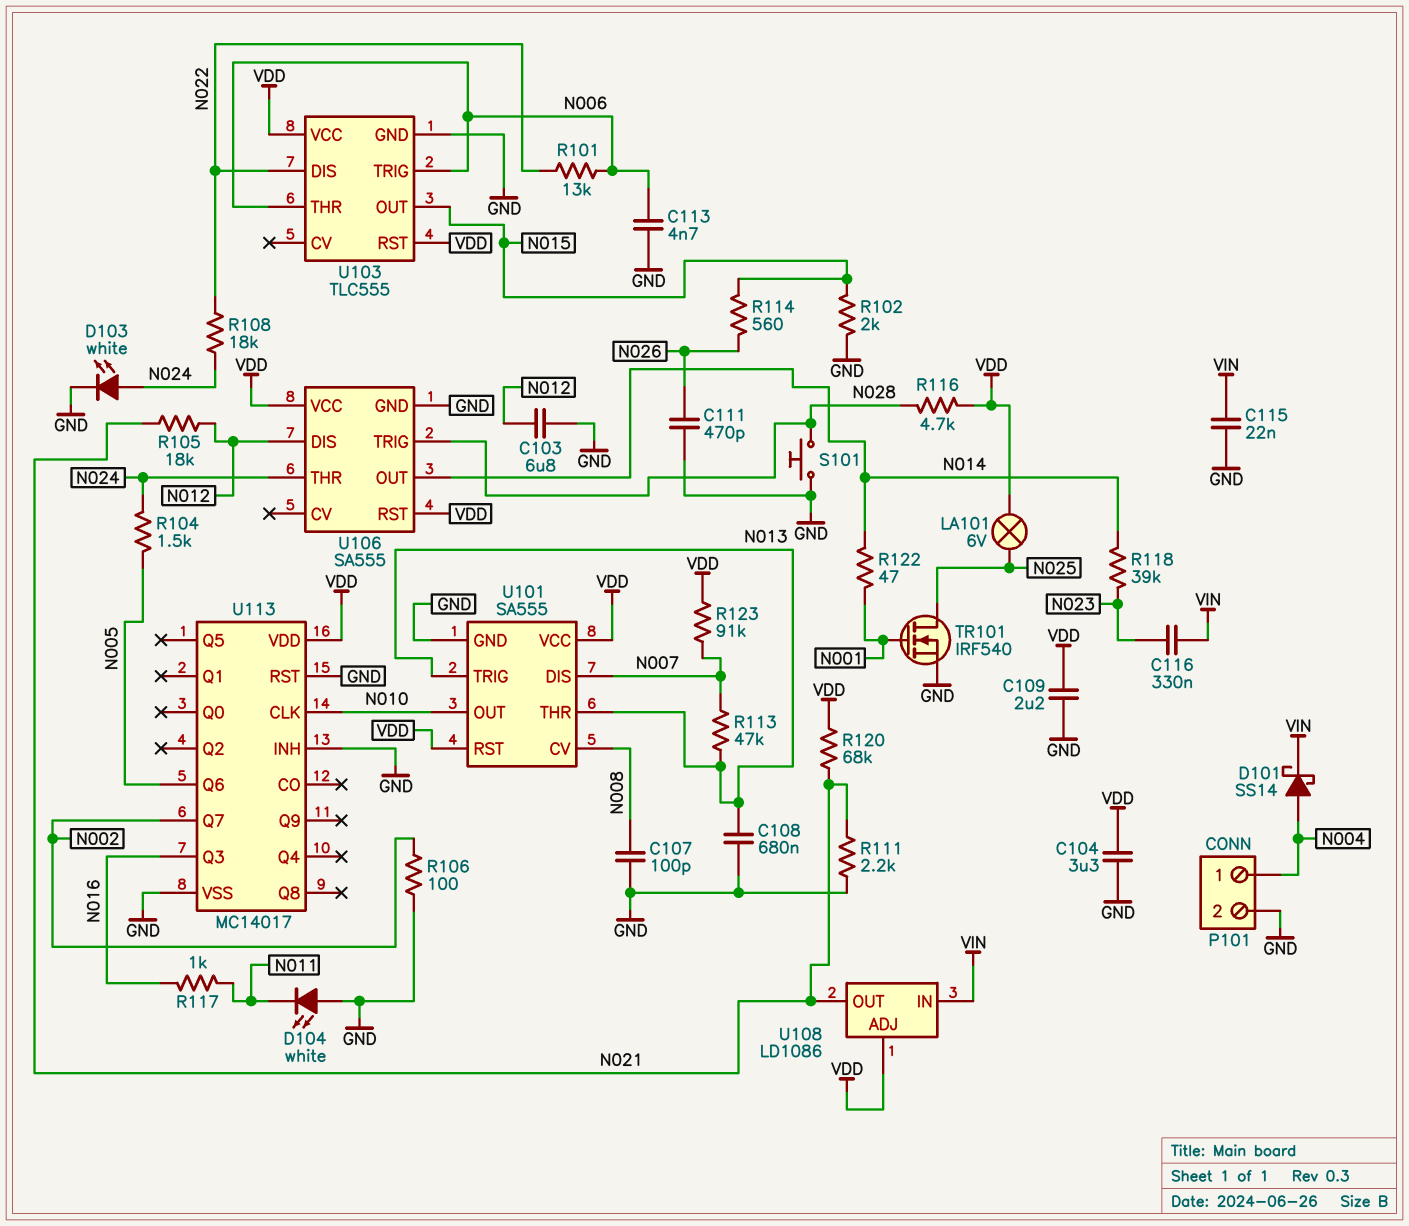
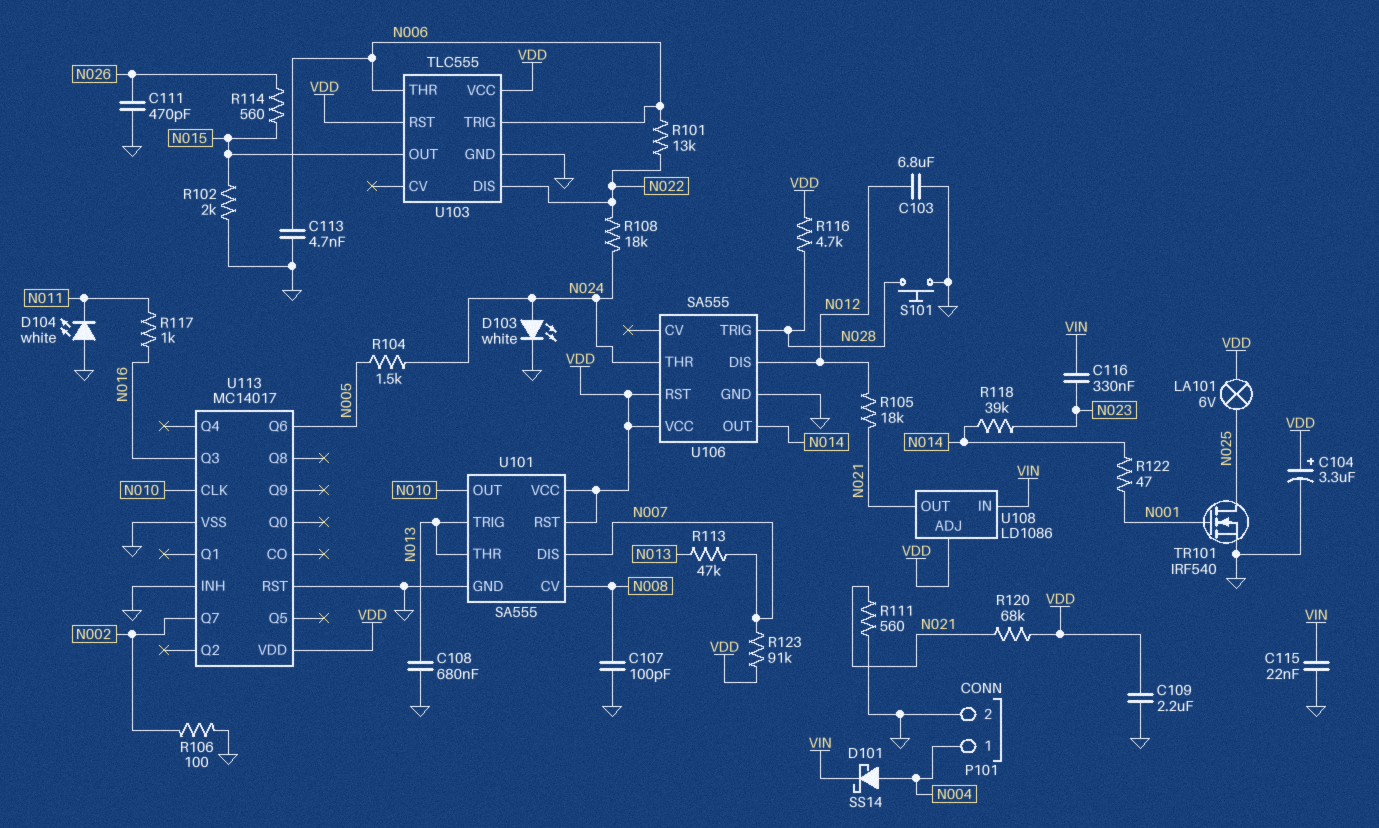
C104: 3.3uF (GND, VDD) -> 3.3uF (plus VDD, minus GND)
R111: 2.2k (GND, N021) -> 560 (GND, N021)

